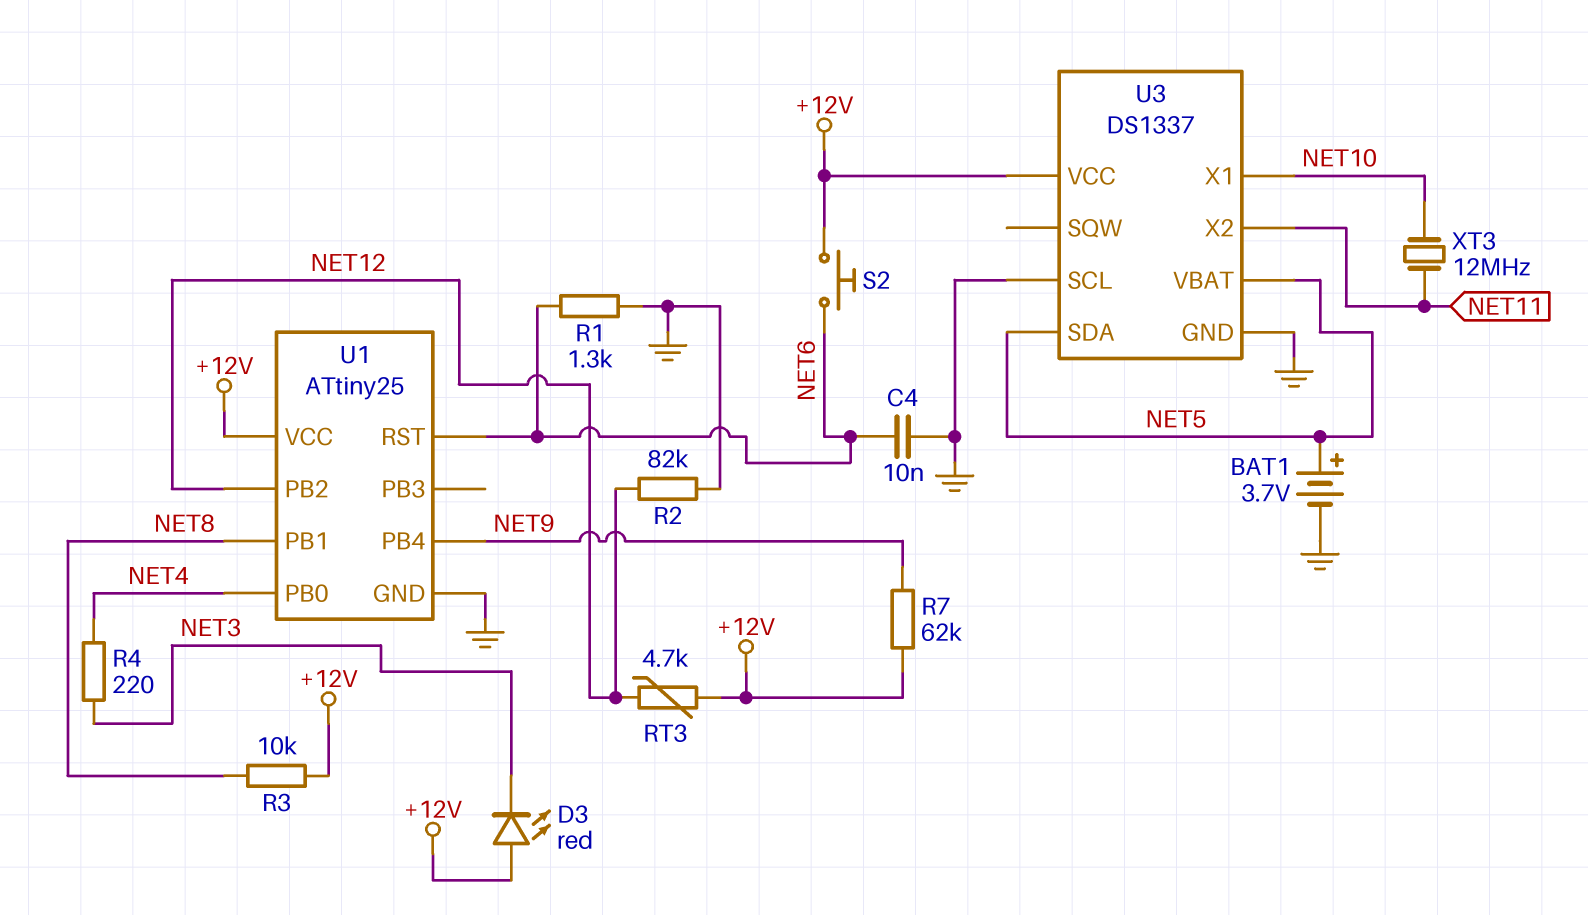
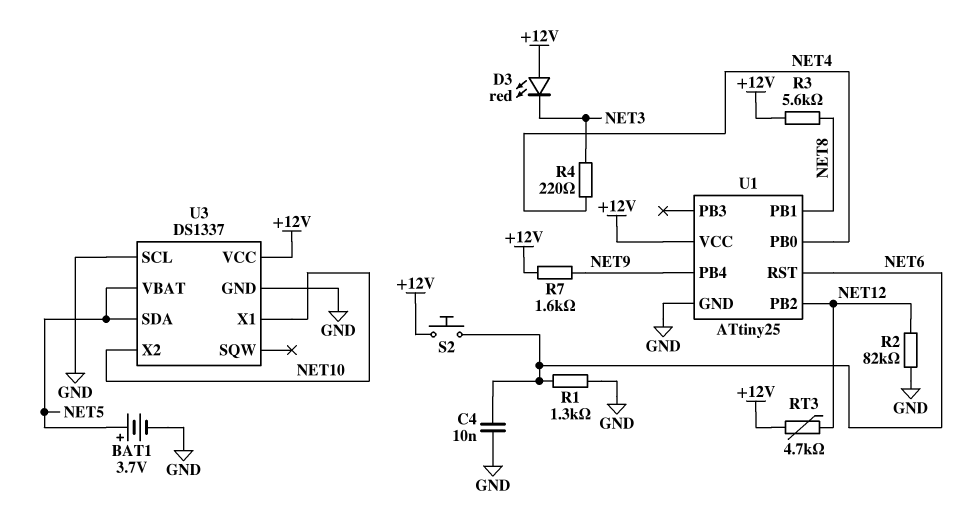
R3: 10k (+12V, NET8) -> 5.6k (+12V, NET8)
R7: 62k (+12V, NET9) -> 1.6k (+12V, NET9)
U3 pin X2: NET11 -> NET10
XT3: 12MHz (NET10, NET11) -> none

